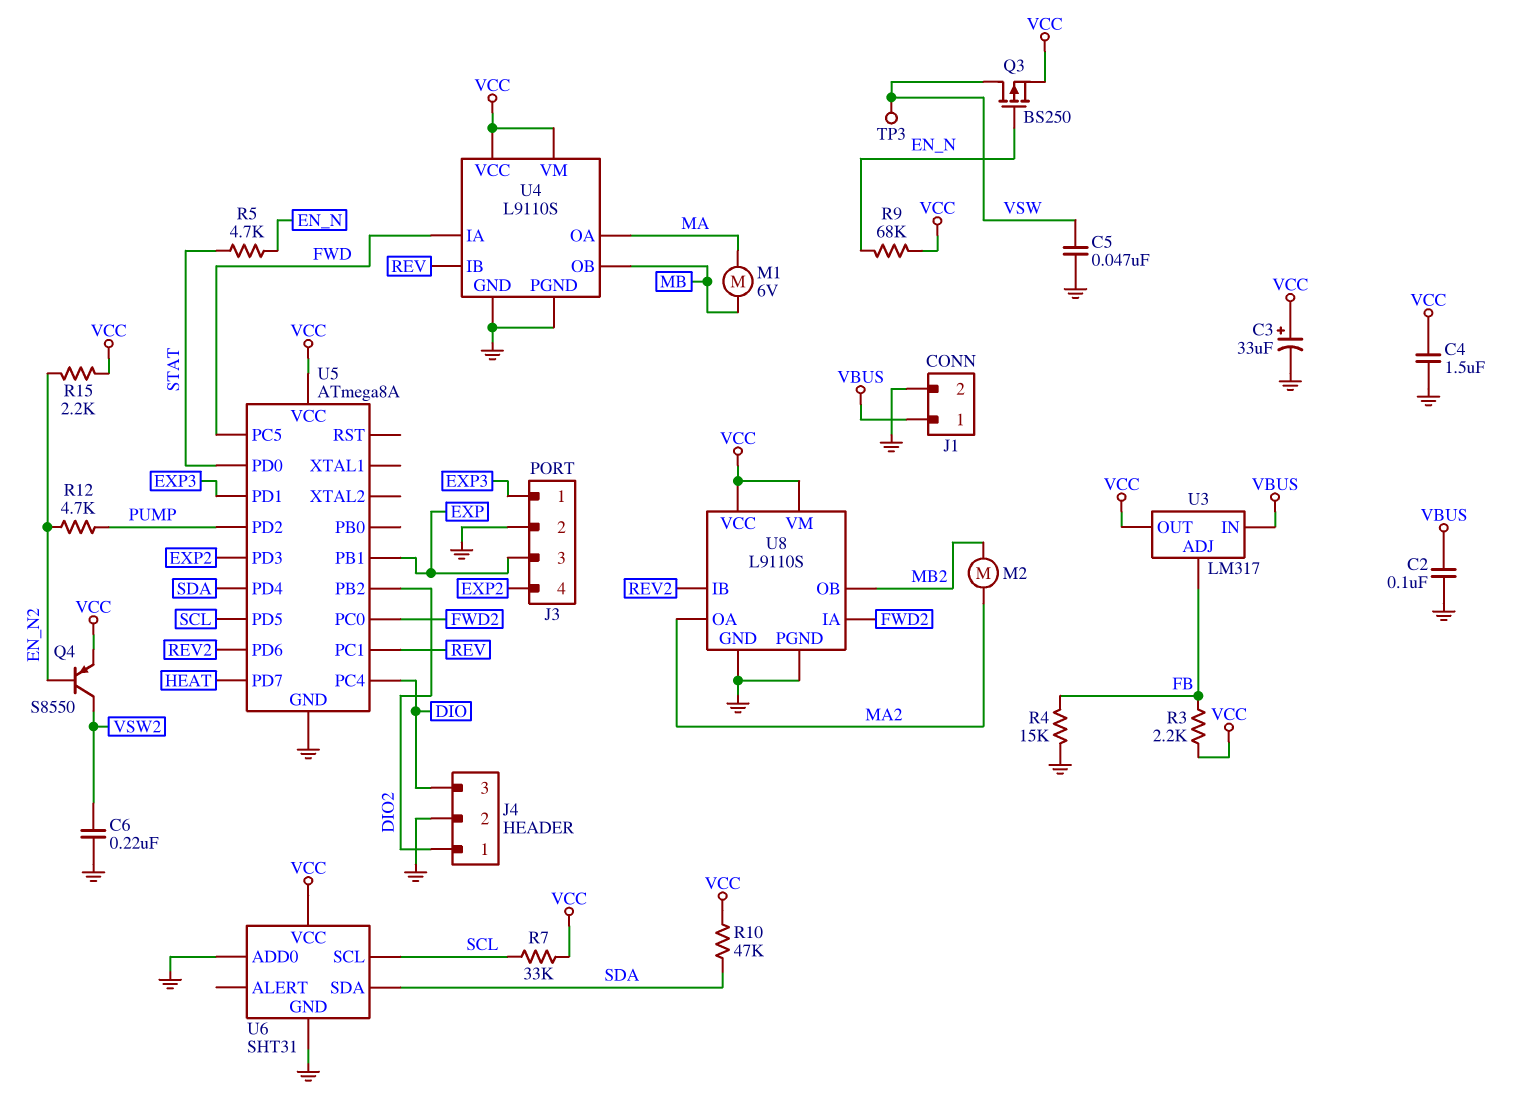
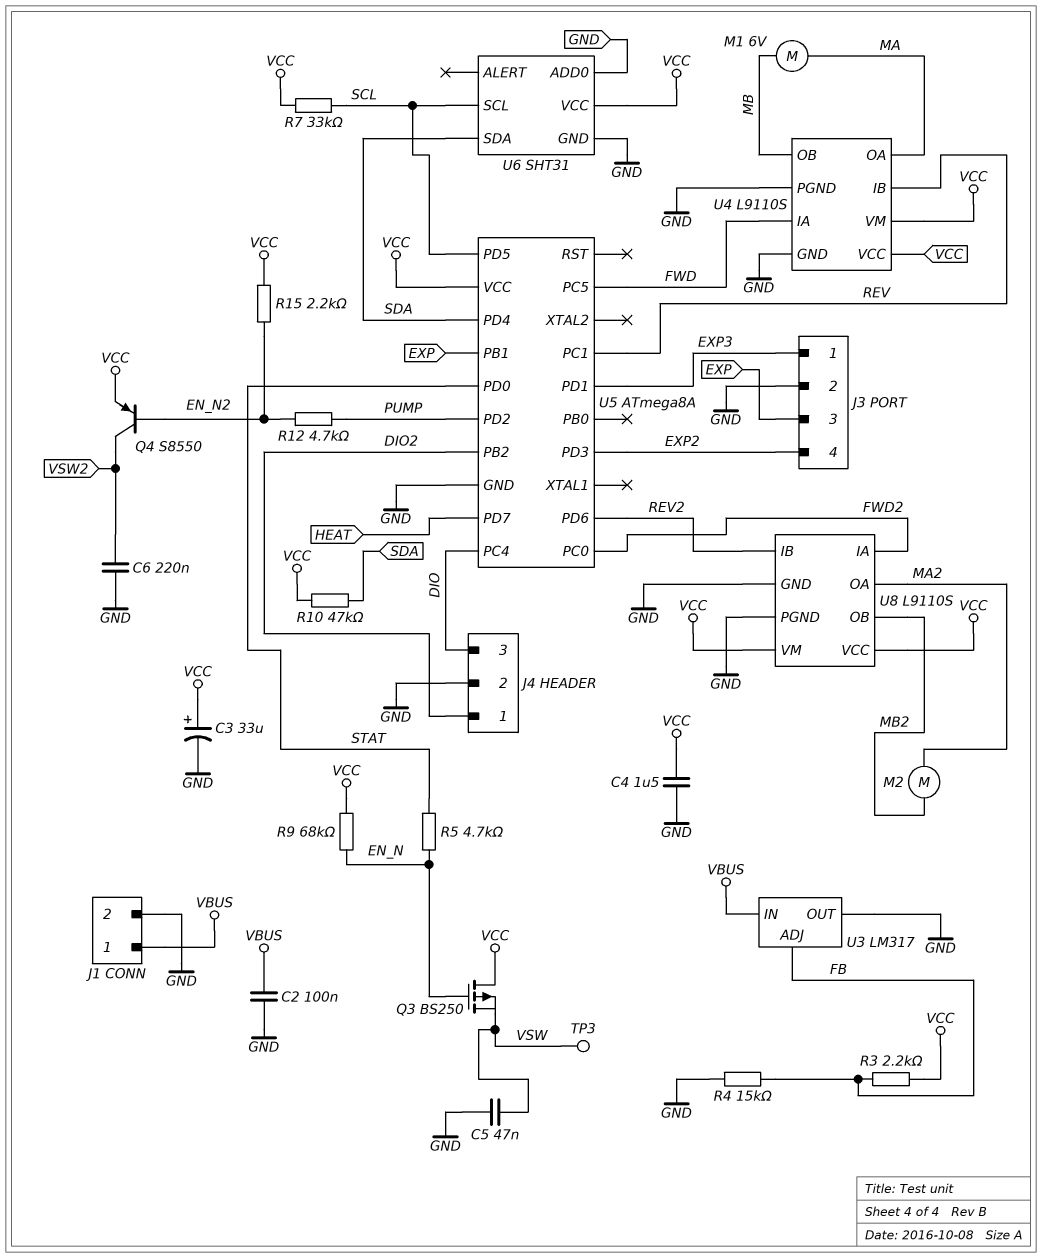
Q3: PMOS BS250 (G EN_N, D VSW, S VCC) -> PMOS BS250 (G EN_N, D VCC, S VSW)
U3 pin OUT: VCC -> GND

